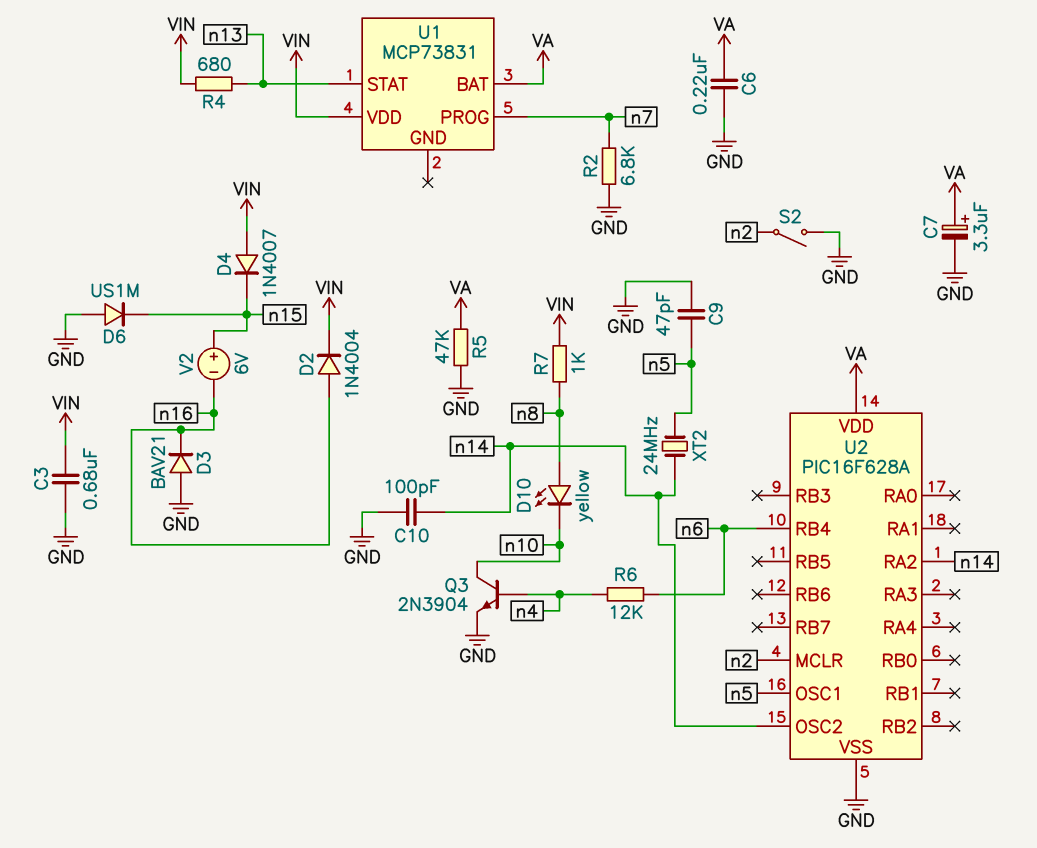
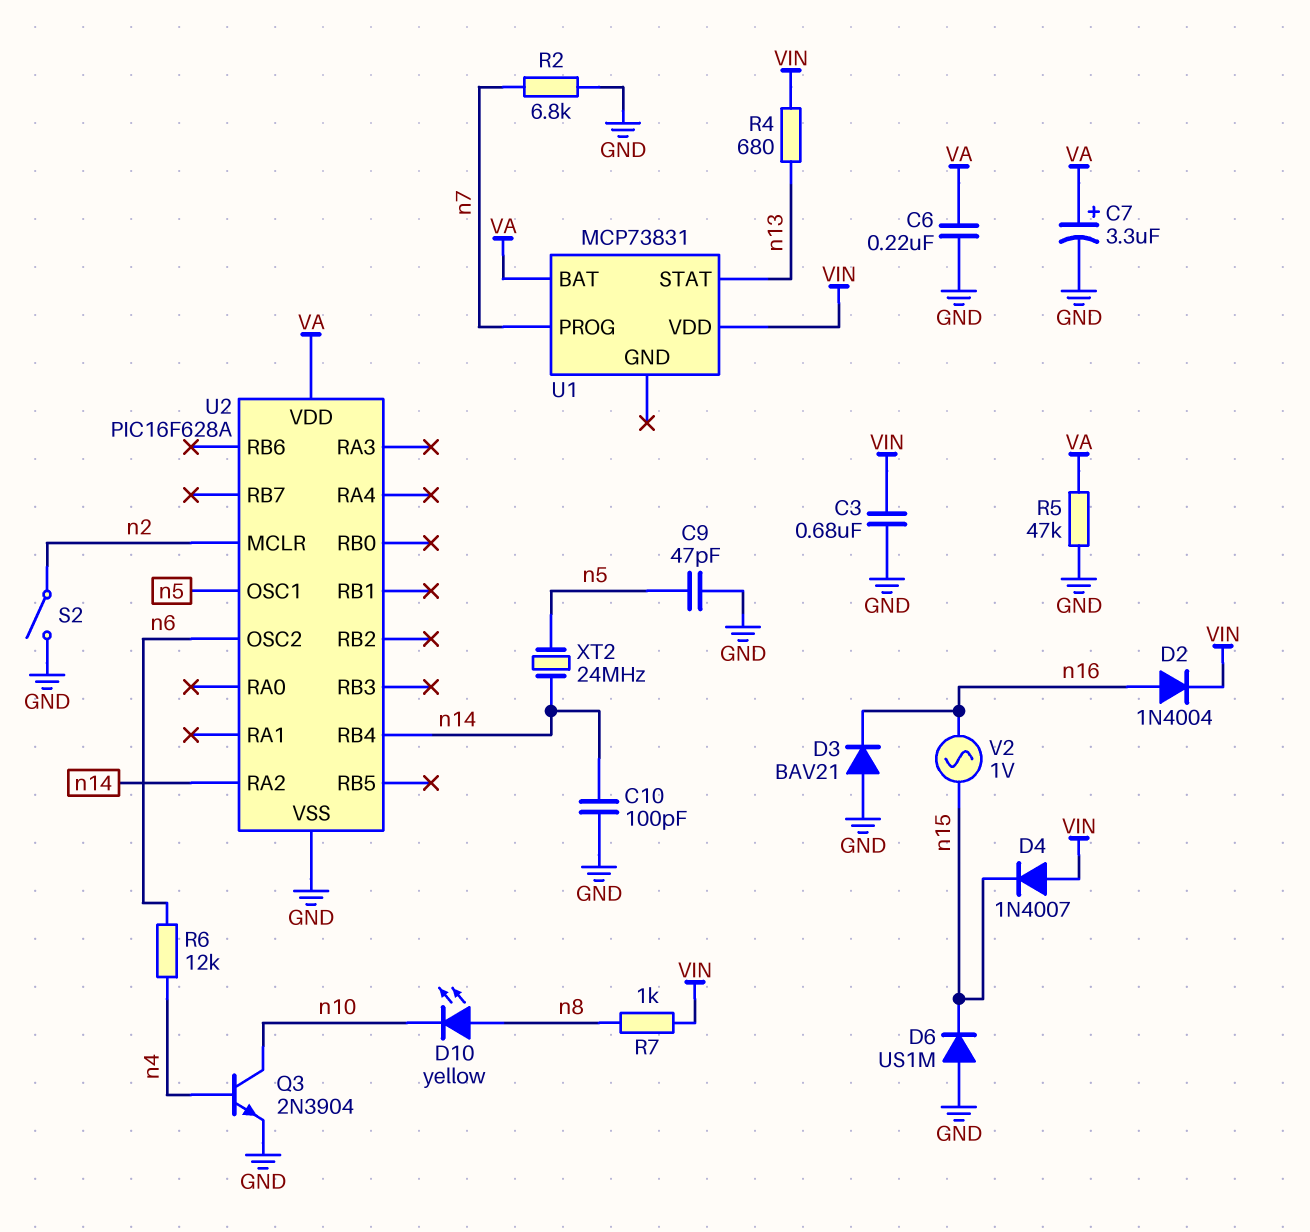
U2 pin OSC2: n14 -> n6
U2 pin RB4: n6 -> n14
V2: 6V (plus n15, minus n16) -> AC 1V (n15, n16)

